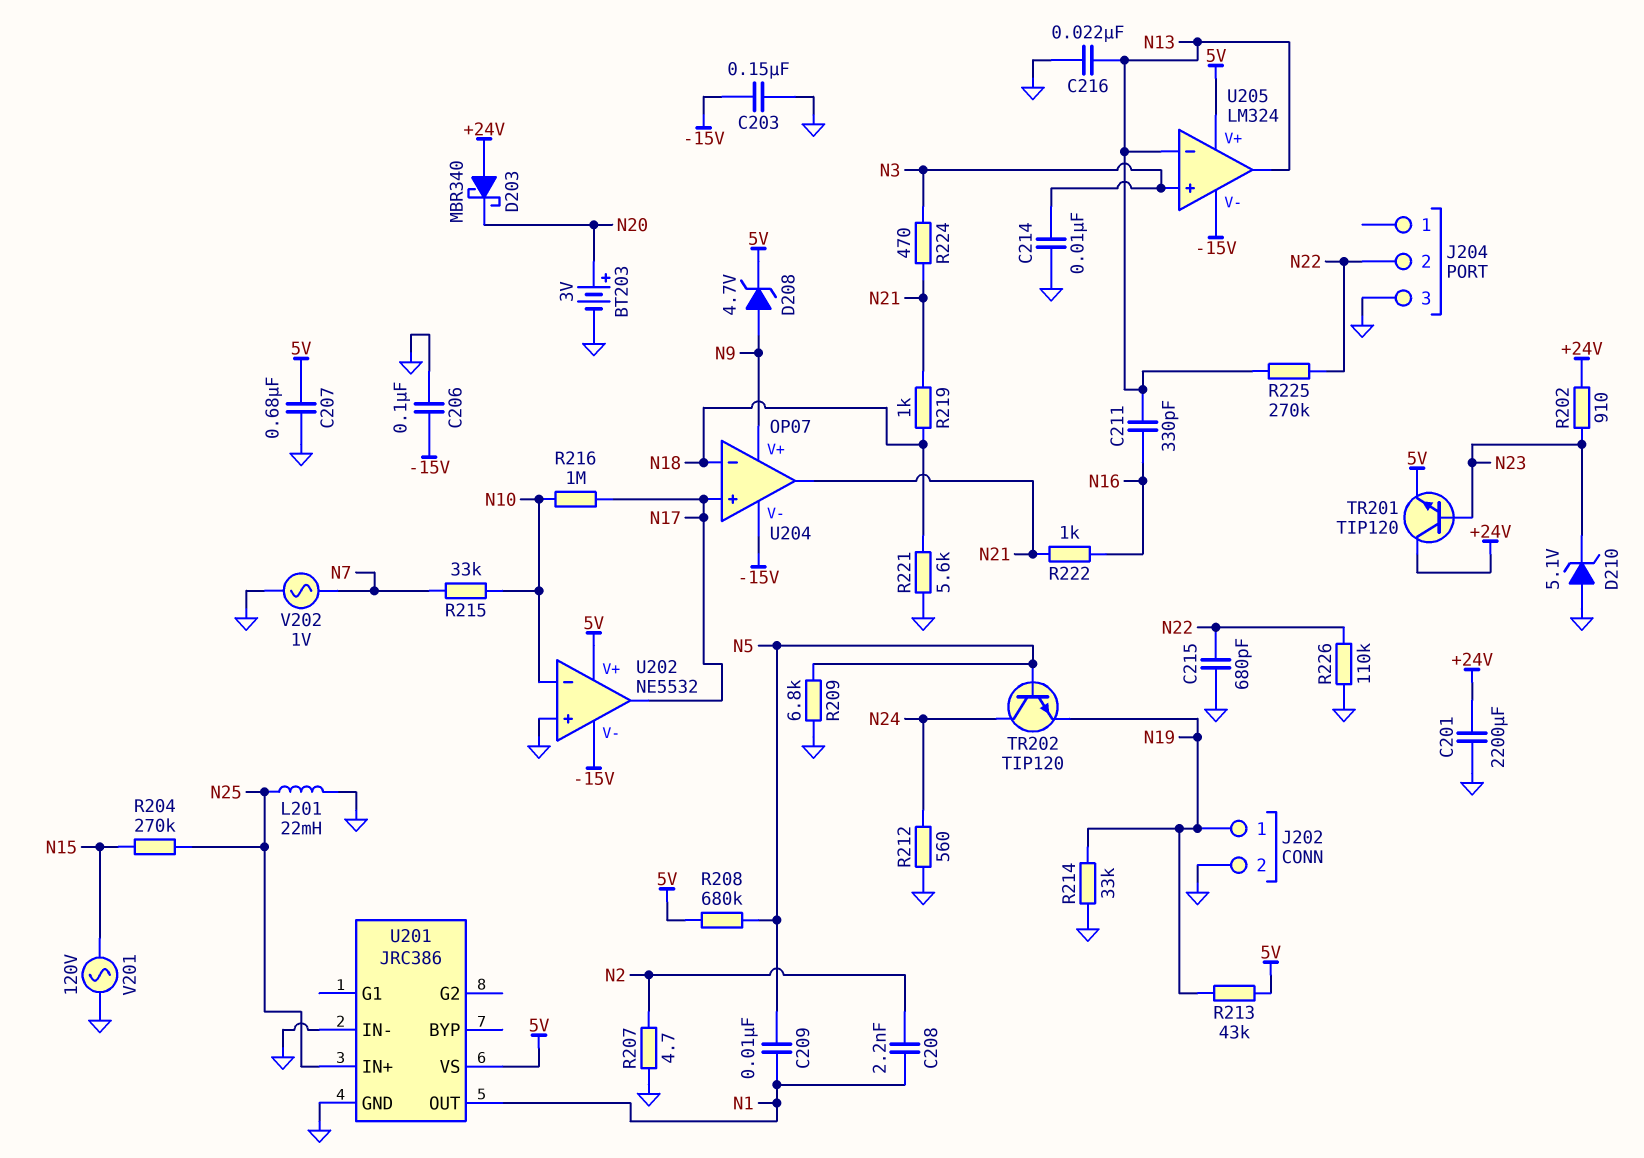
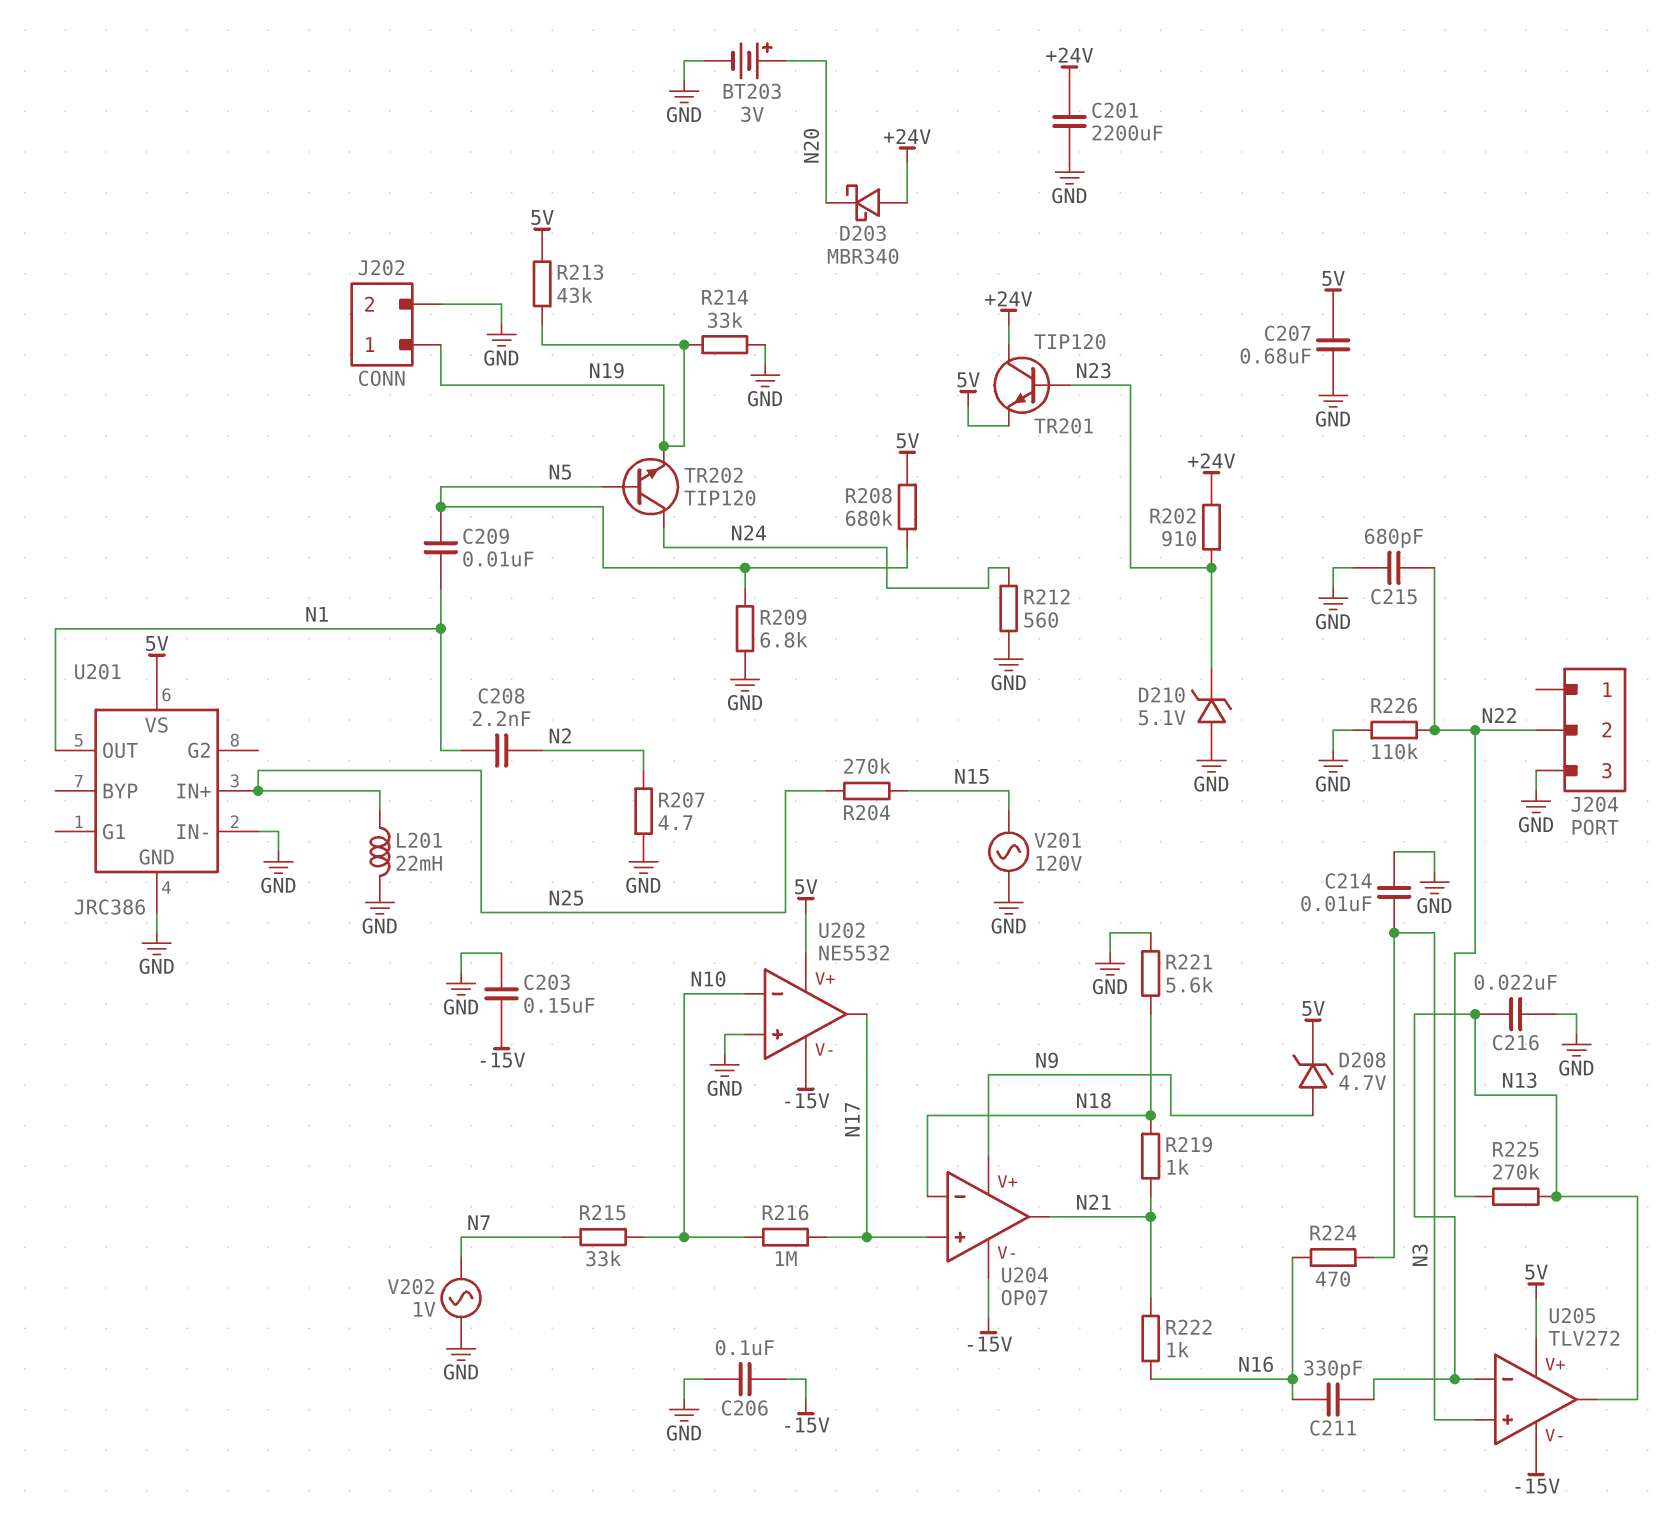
R224: 470 (N3, N21) -> 470 (N3, N16)
U205: LM324 -> TLV272

